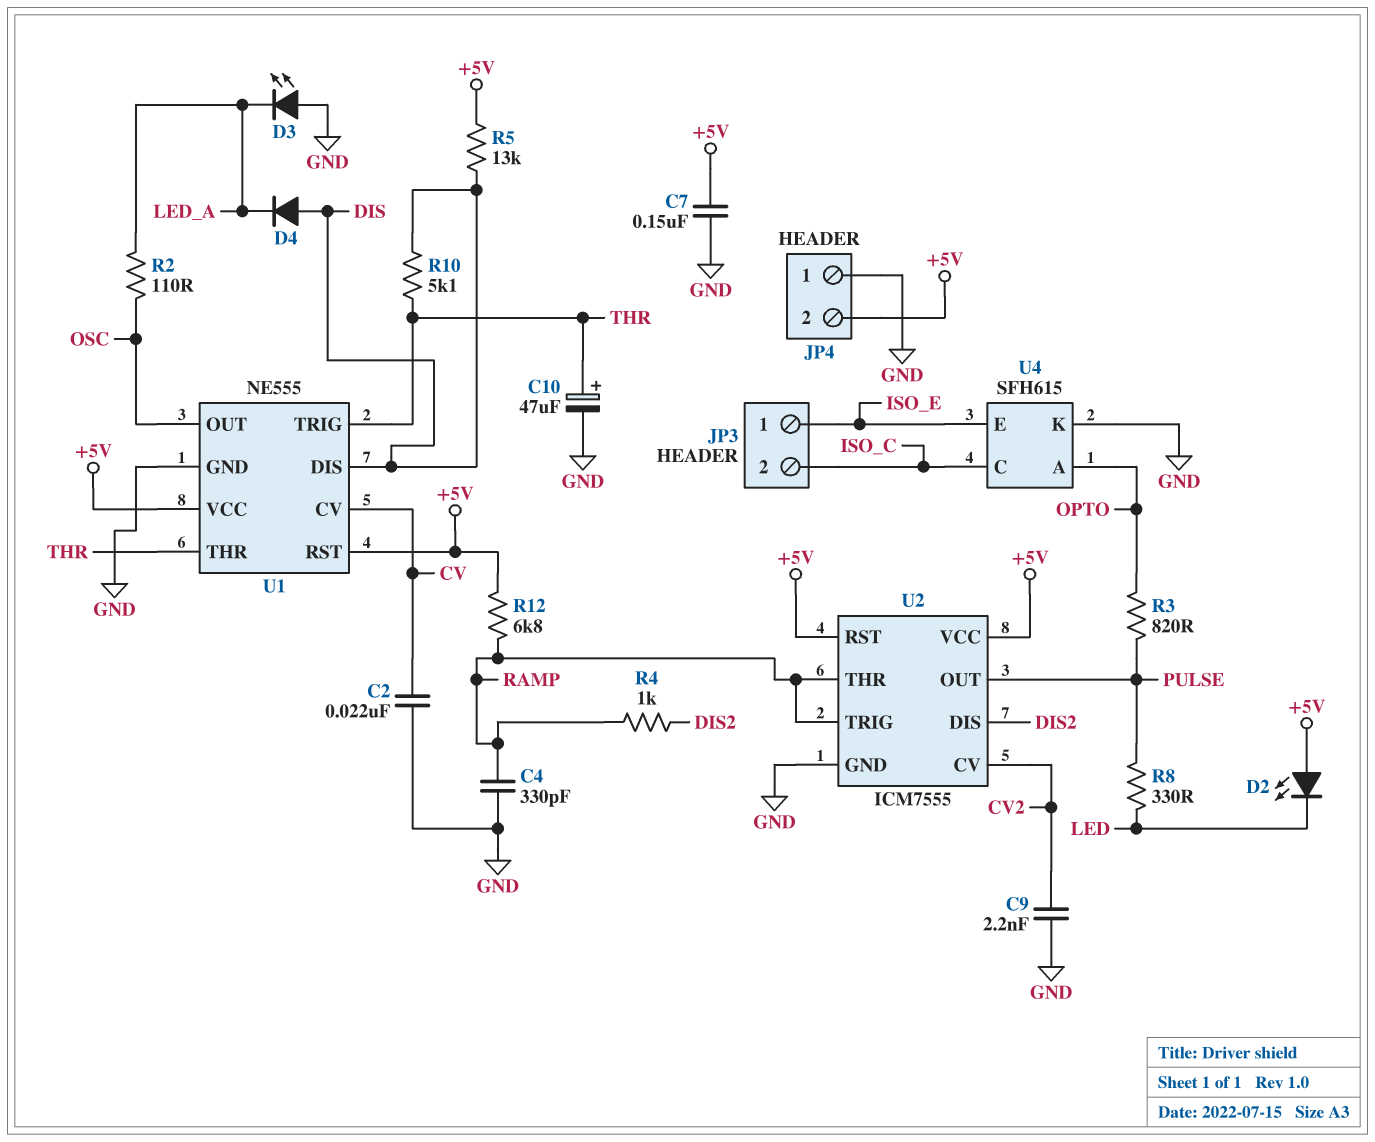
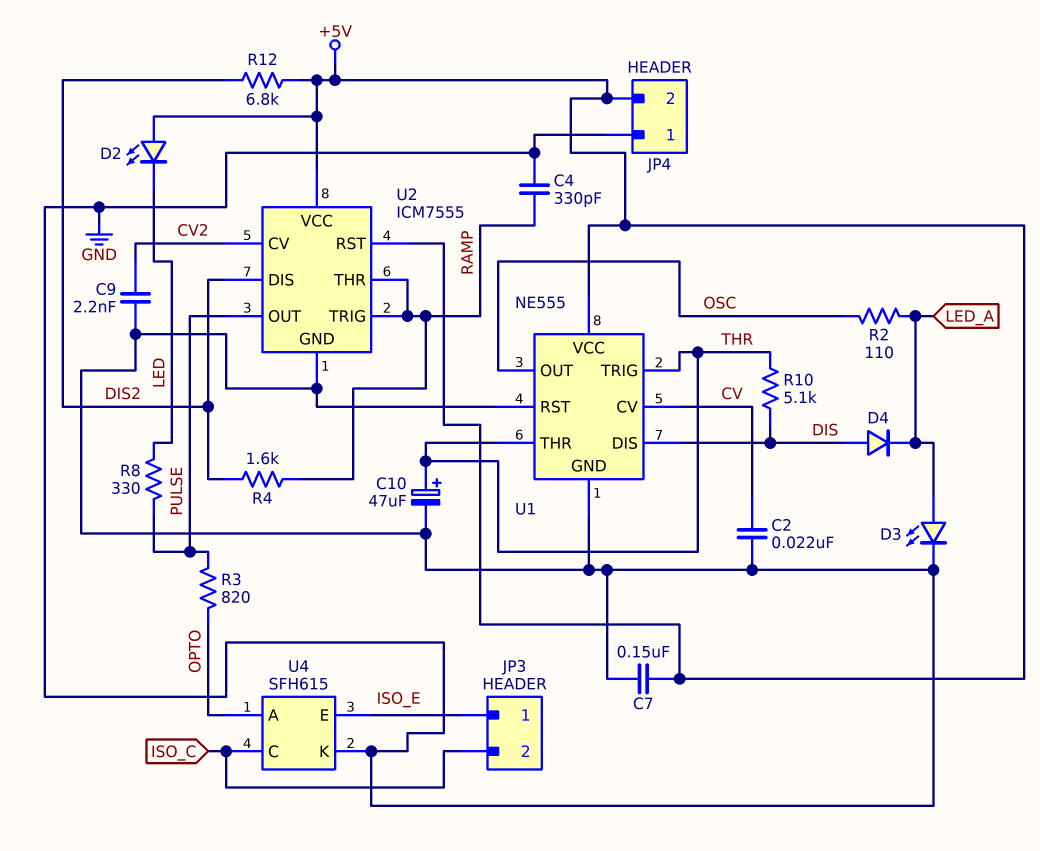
D3: LED (A GND, K LED_A) -> LED (A LED_A, K GND)
R4: 1k (DIS2, RAMP) -> 1.6k (DIS2, RAMP)
R5: 13k (+5V, DIS) -> none
R12: 6.8k (+5V, RAMP) -> 6.8k (+5V, DIS2)
U1 pin RST: +5V -> GND

